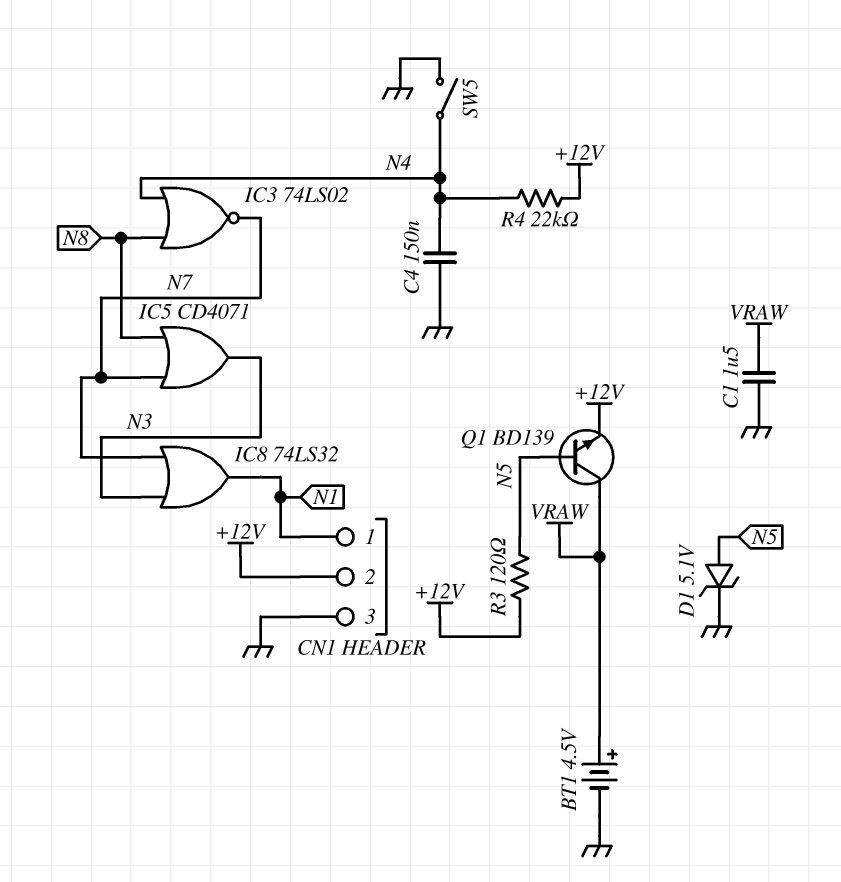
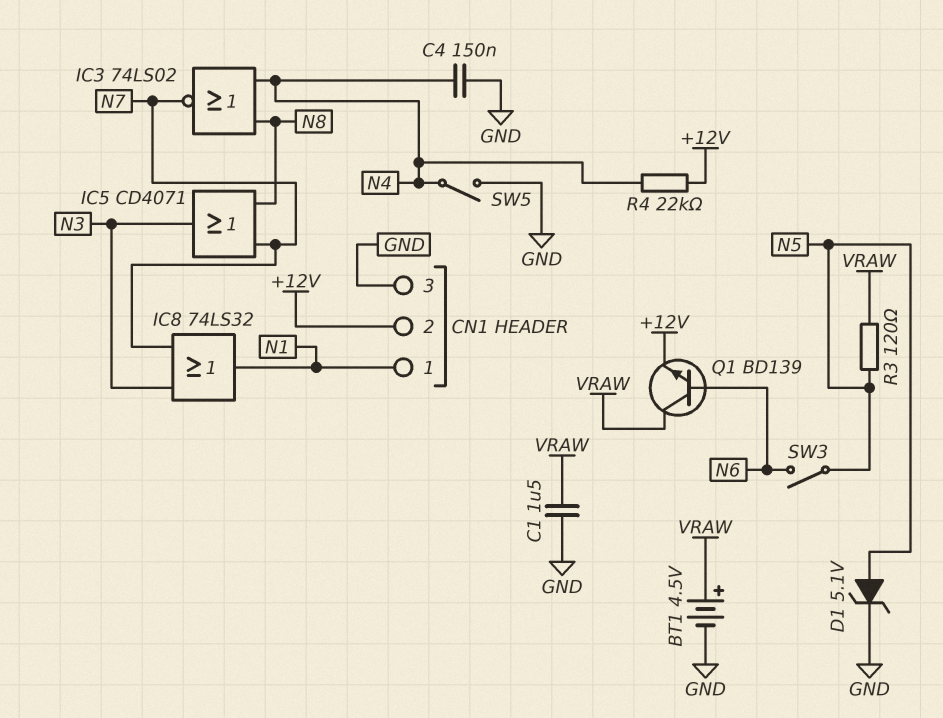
Q1: NPN BD139 (B N5, C VRAW, E +12V) -> NPN BD139 (B N6, C VRAW, E +12V)
R3: 120 (+12V, N5) -> 120 (N5, VRAW)
SW3: none -> switch (N5, N6)

